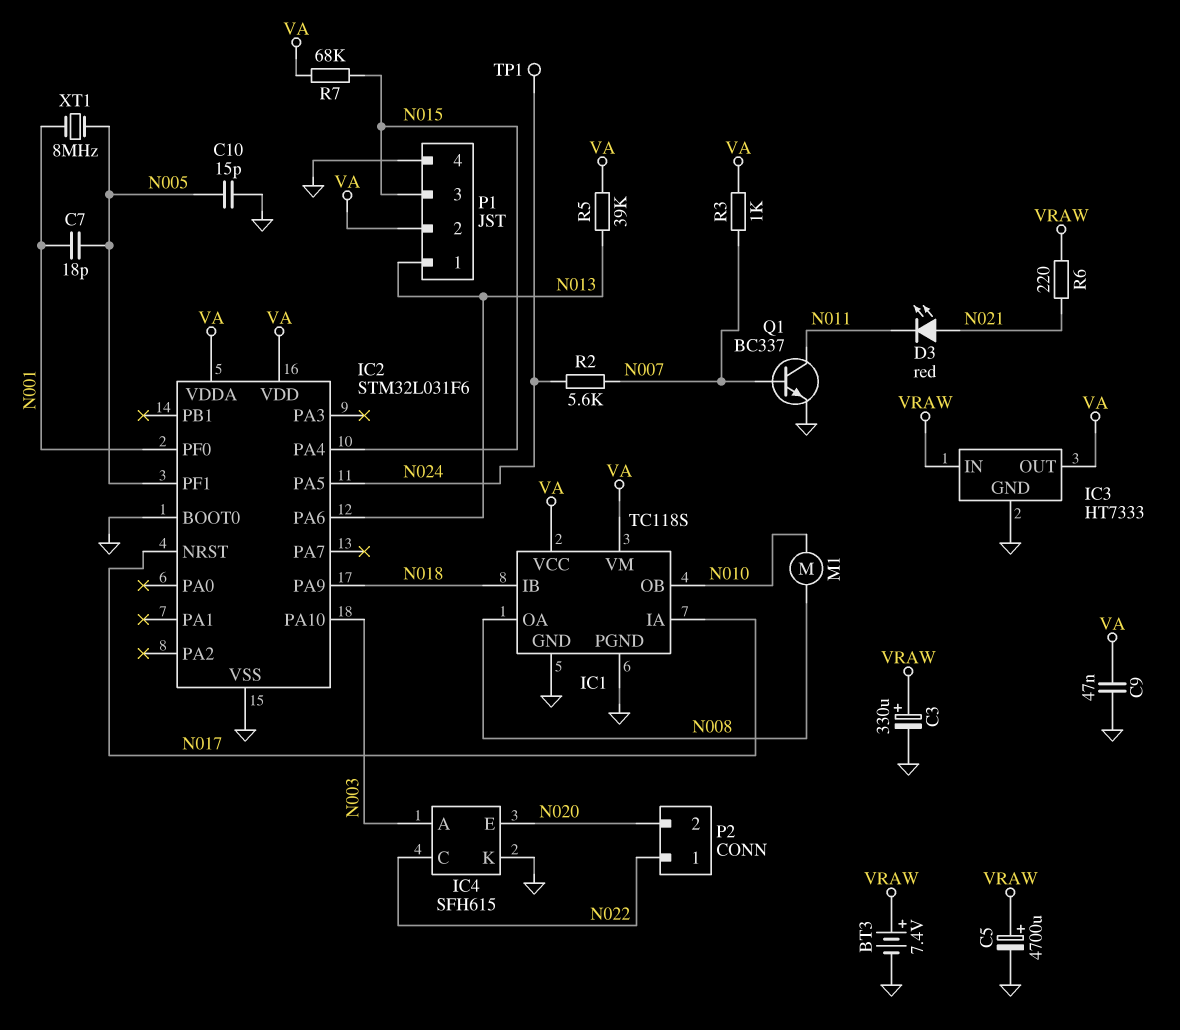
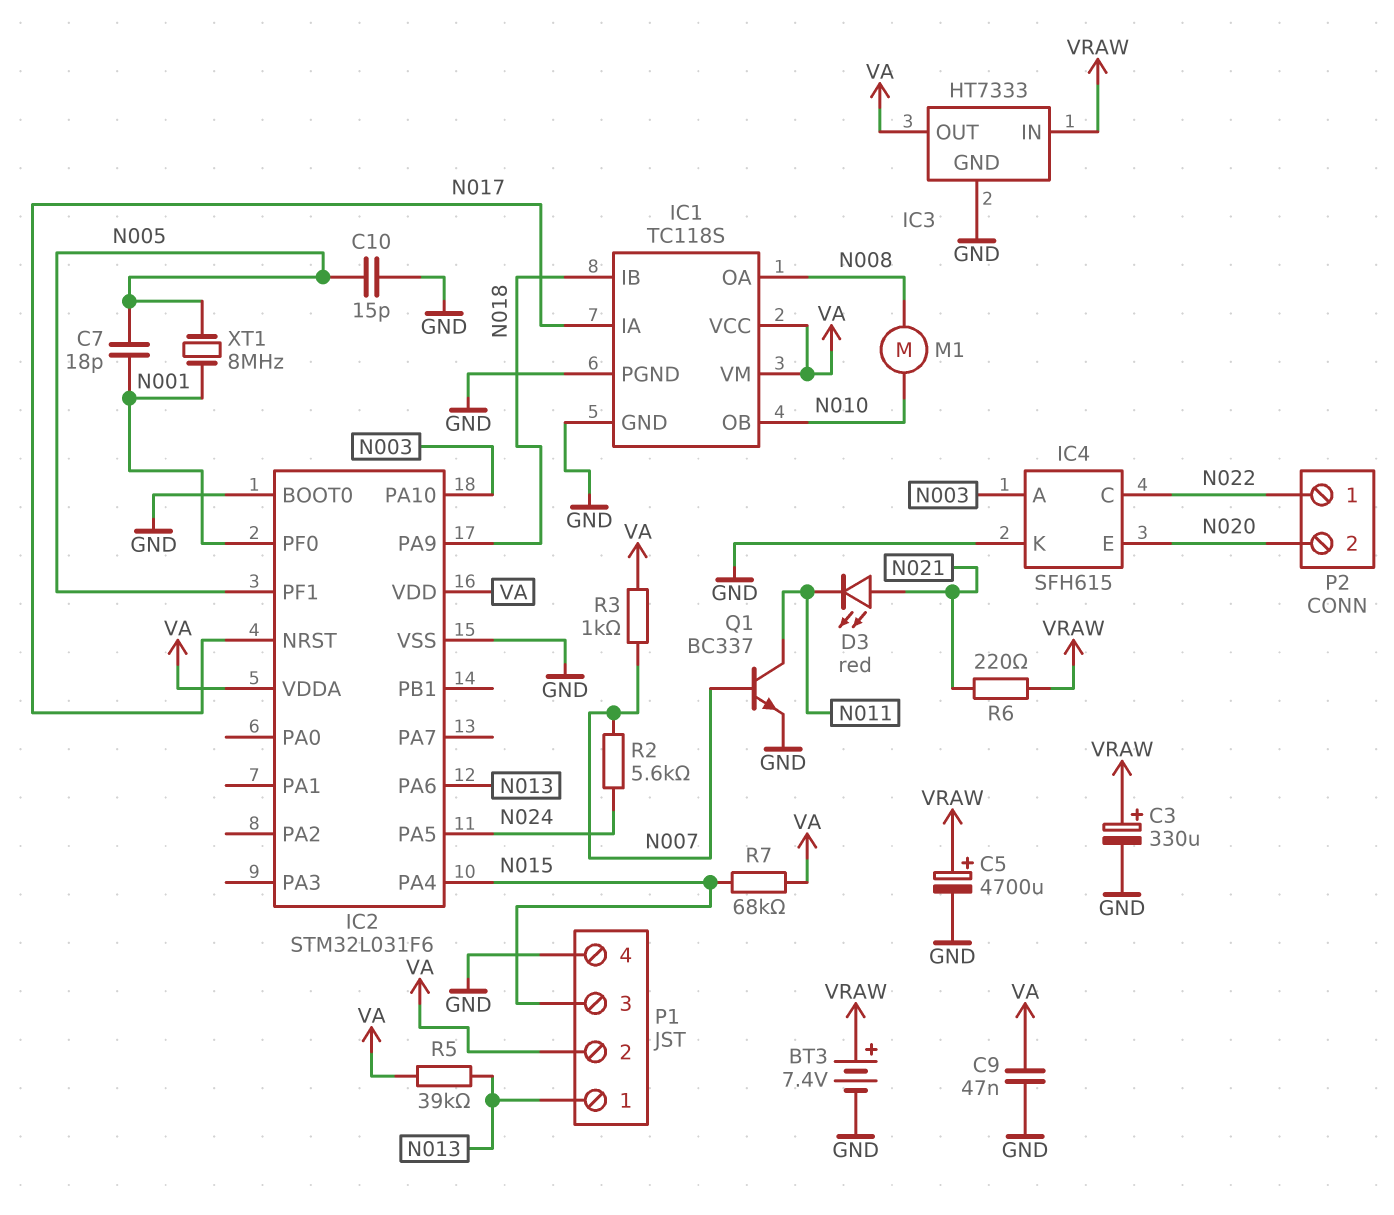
TP1: test point (N024) -> none

